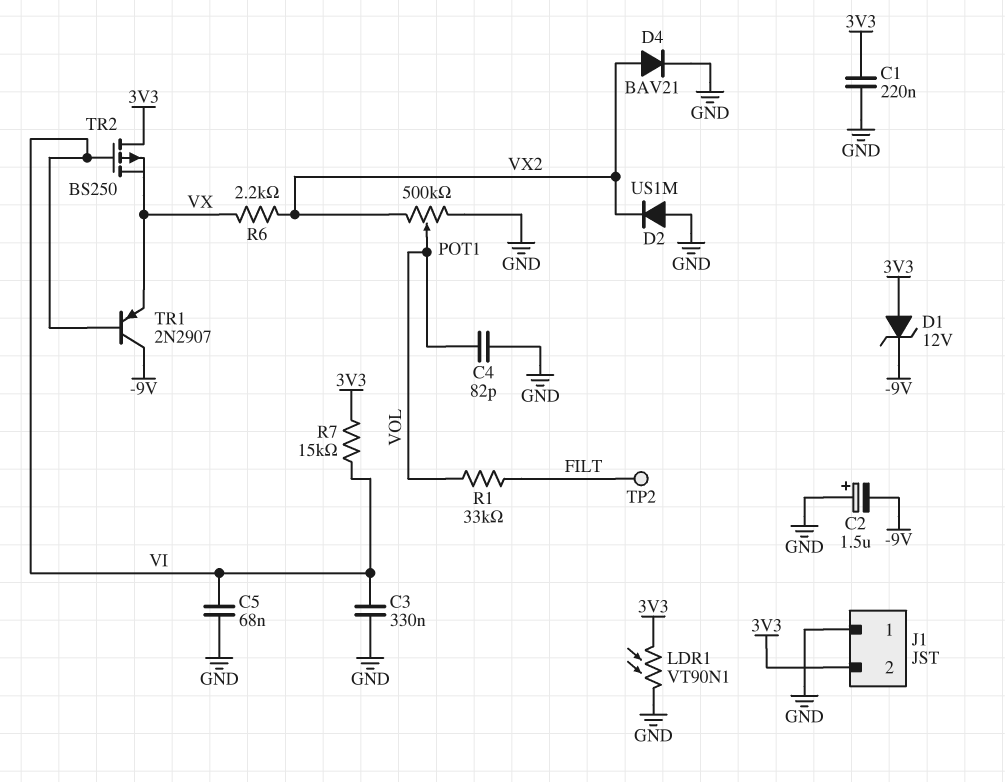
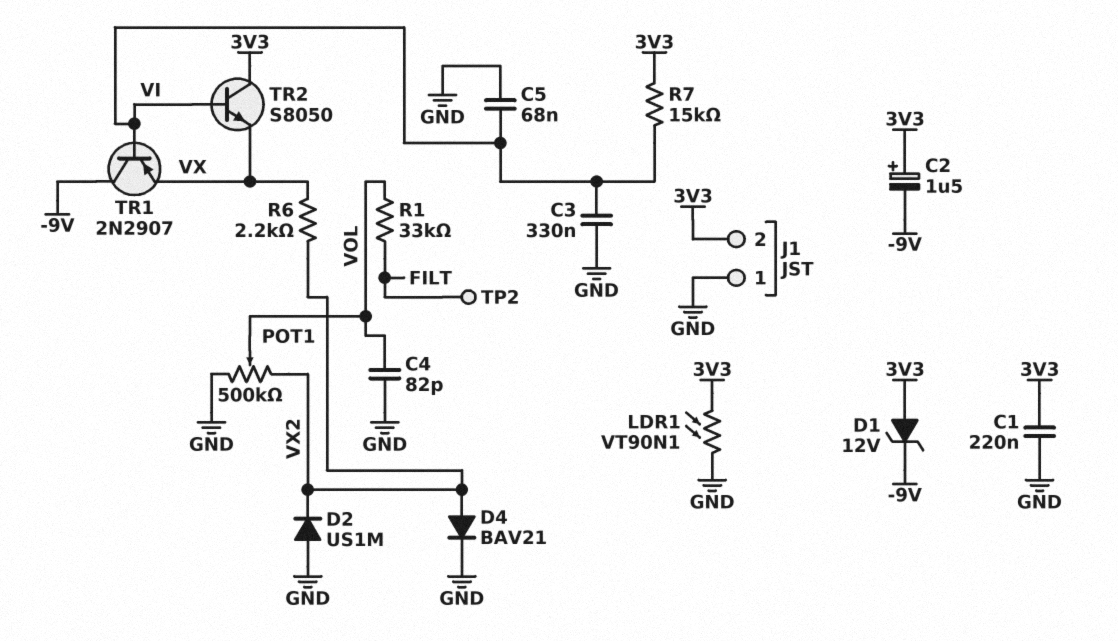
C2: 1.5uF (plus GND, minus -9V) -> 1.5uF (plus 3V3, minus -9V)
TR2: PMOS BS250 (G VI, D 3V3, S VX) -> NPN S8050 (B VI, C 3V3, E VX)

